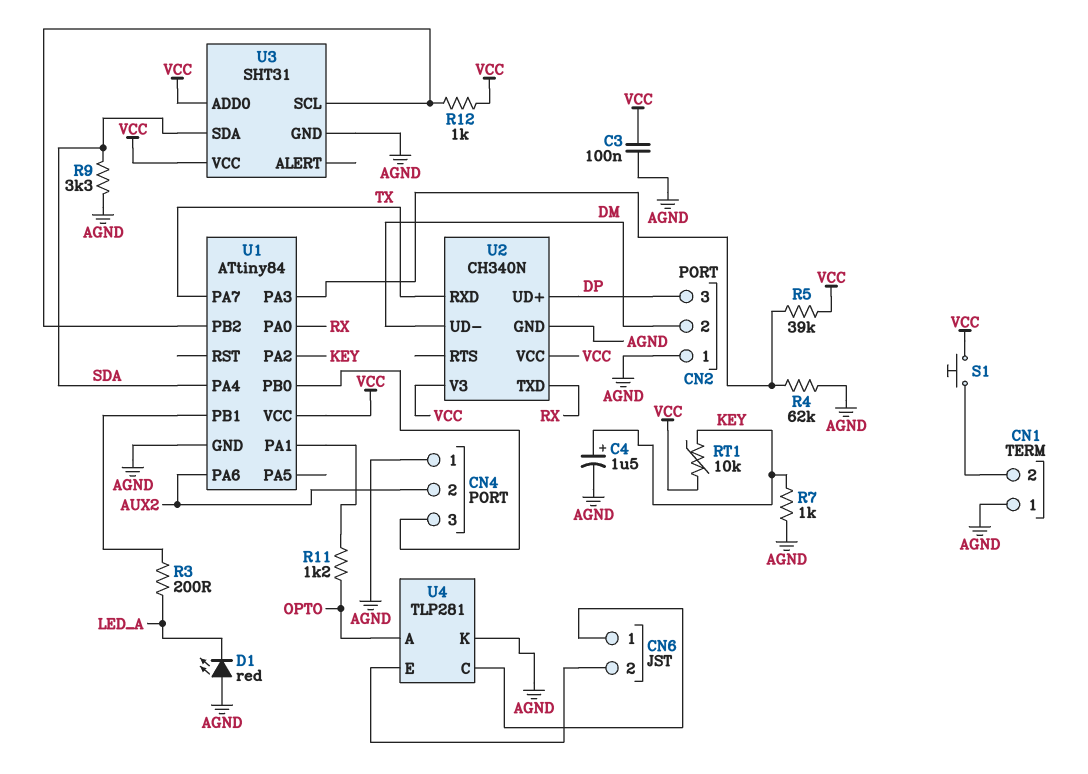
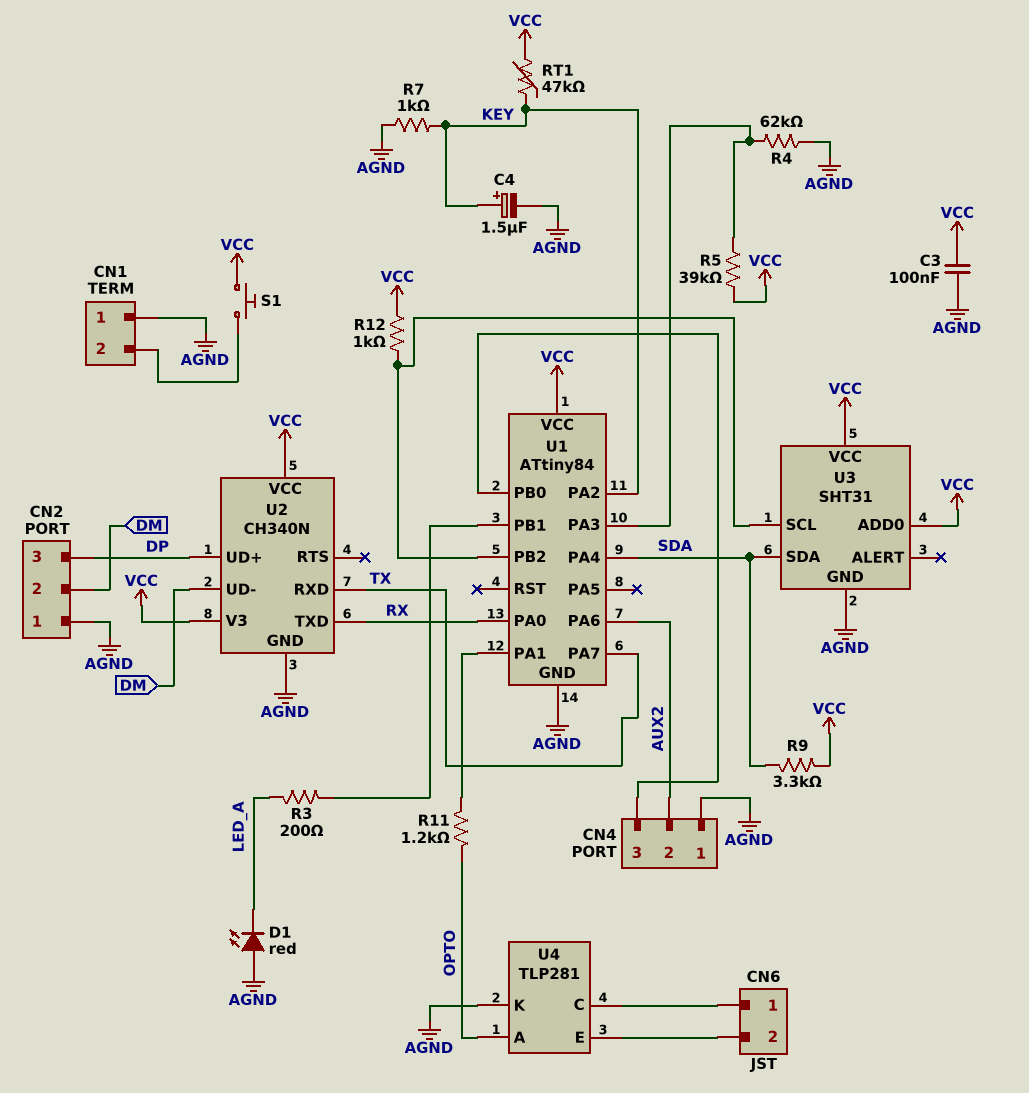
R9: 3.3k (AGND, SDA) -> 3.3k (SDA, VCC)
RT1: 10k (KEY, VCC) -> 47k (KEY, VCC)

